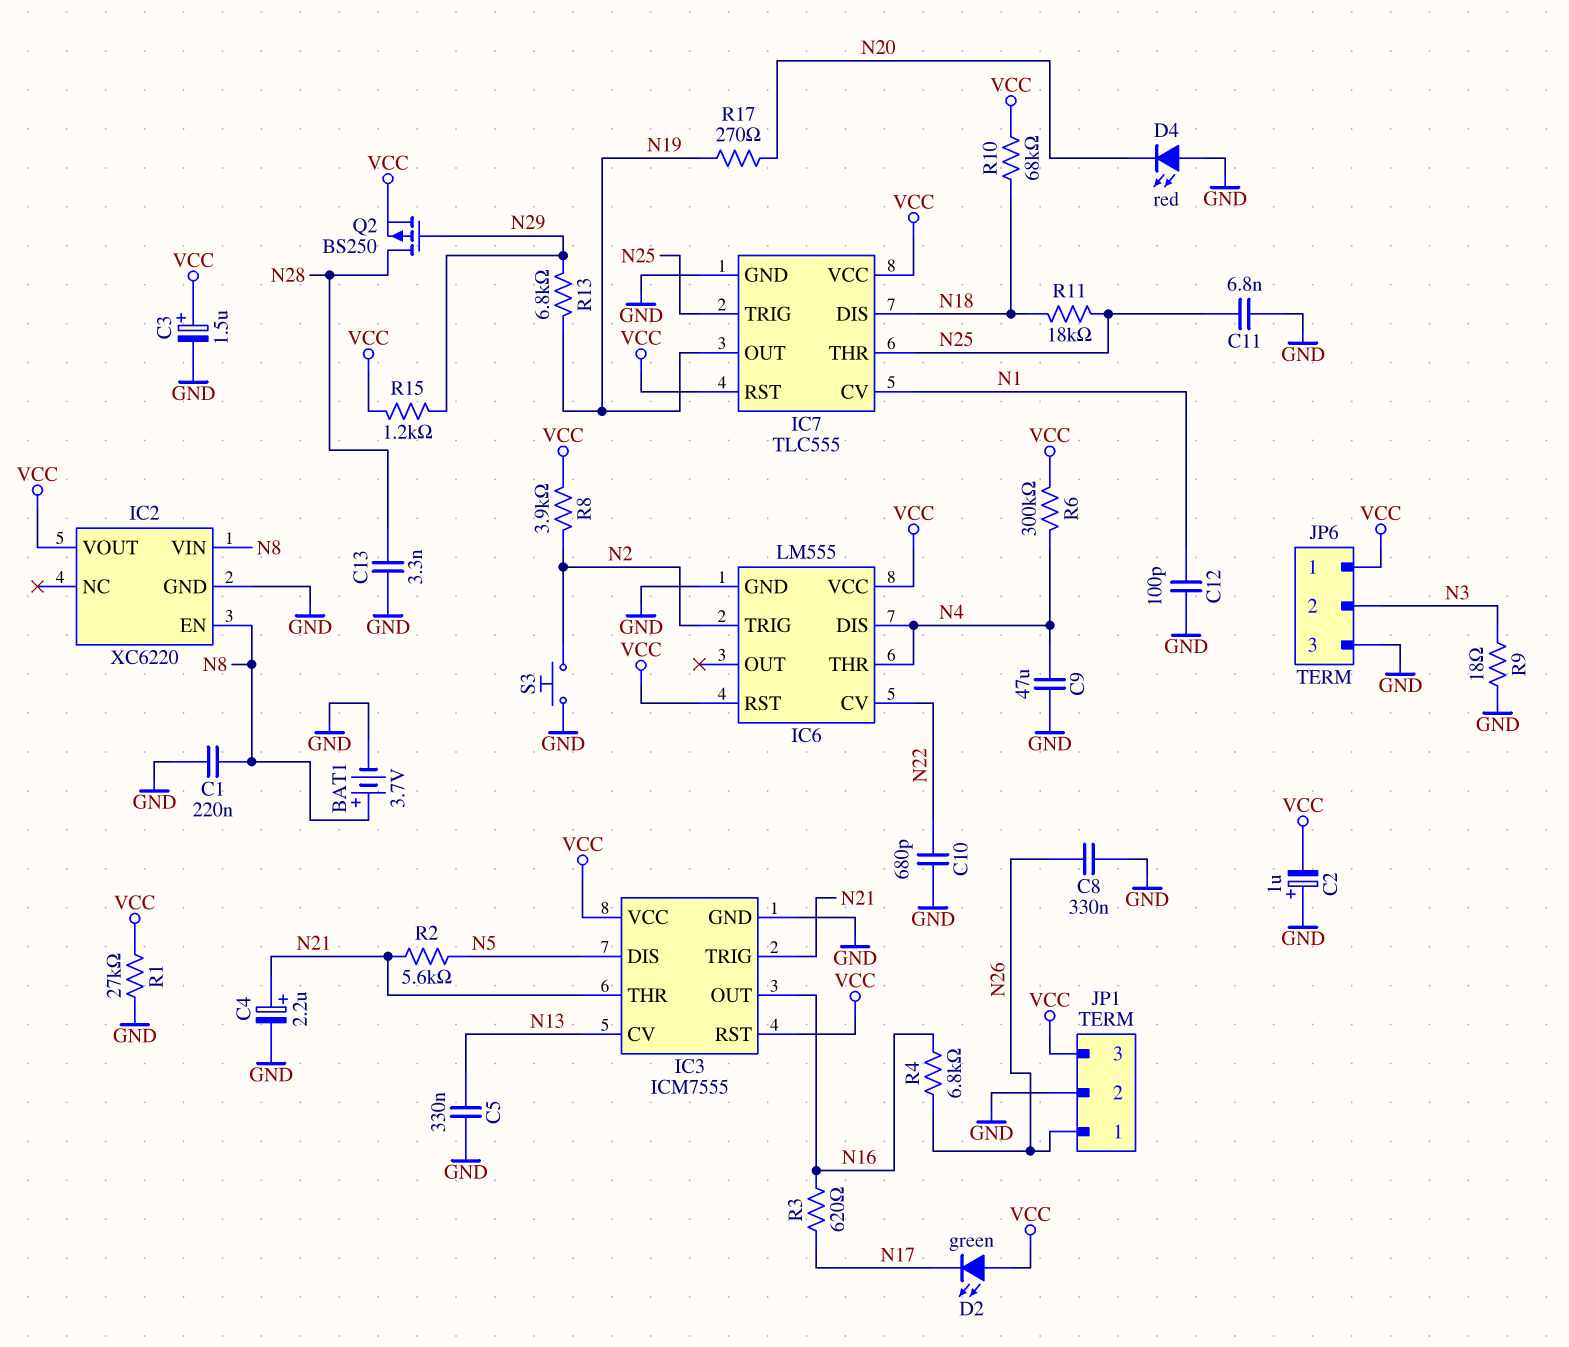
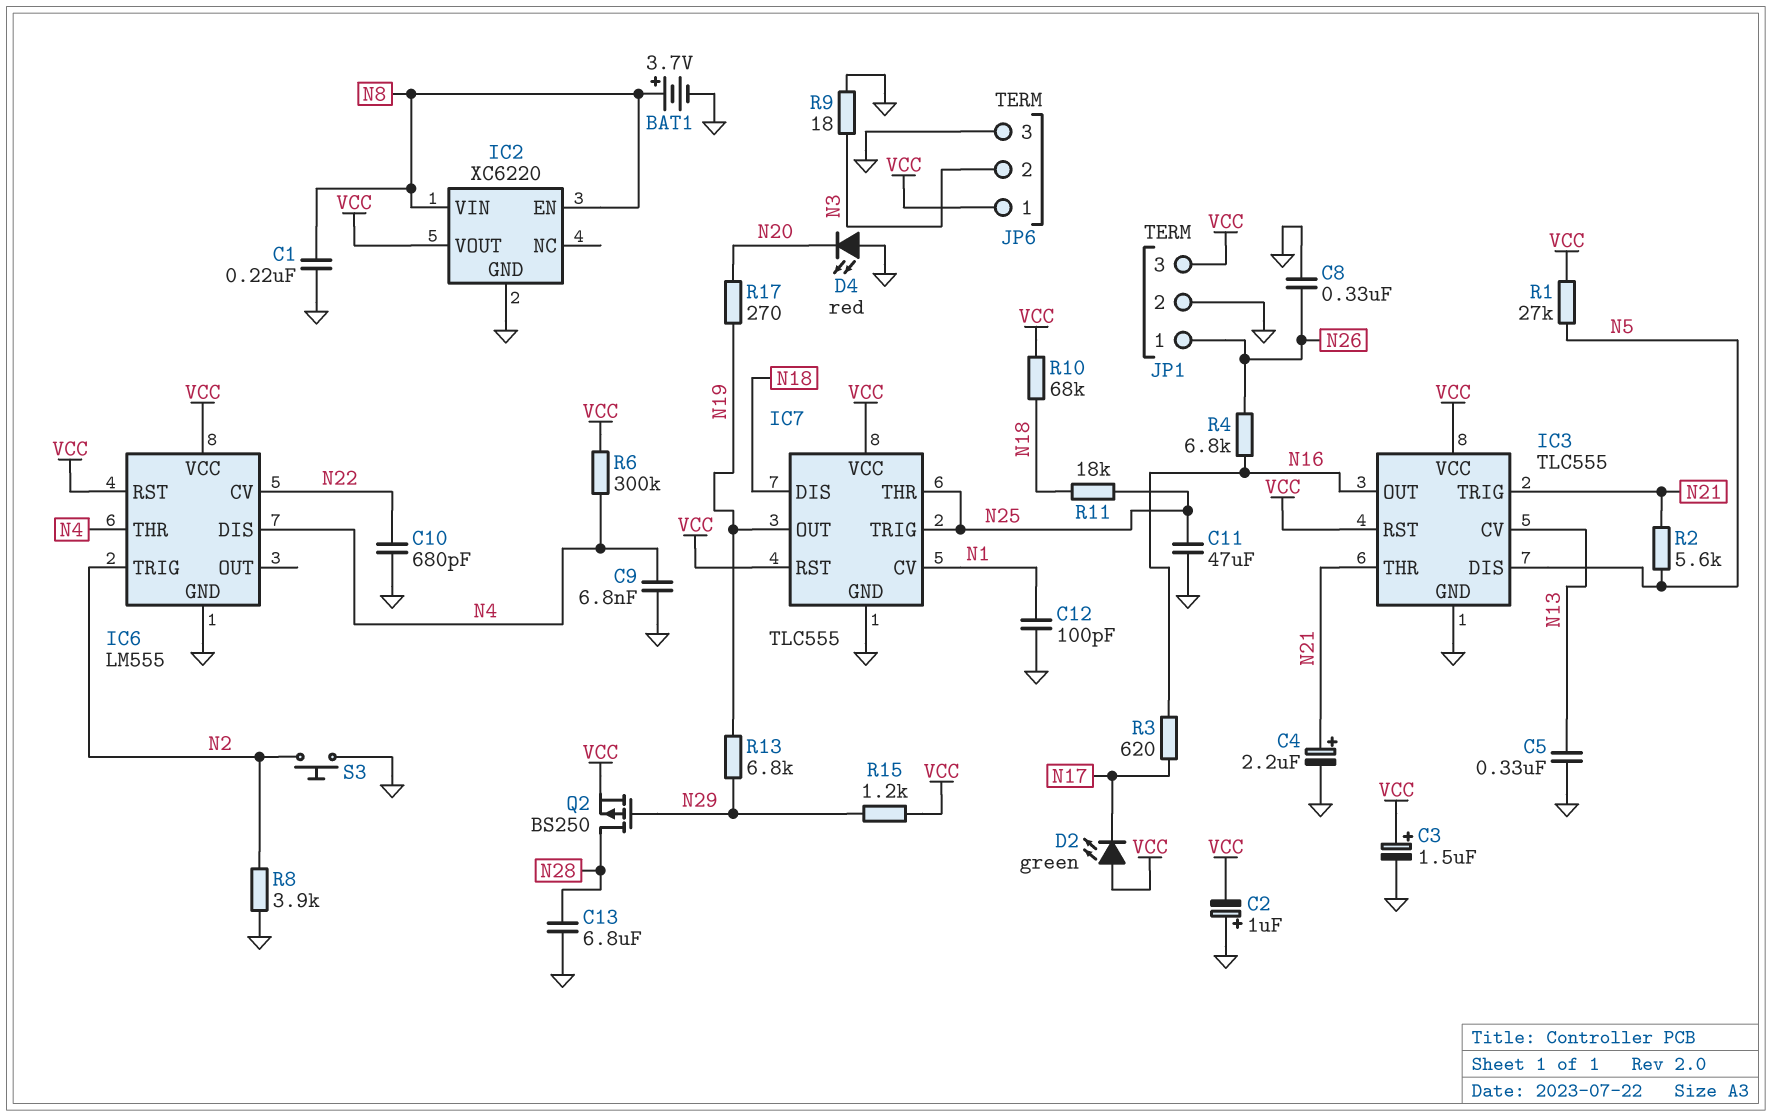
C9: 47uF (GND, N4) -> 6.8nF (GND, N4)
C11: 6.8nF (GND, N25) -> 47uF (GND, N25)
C13: 3.3nF (GND, N28) -> 6.8uF (GND, N28)
IC3: ICM7555 -> TLC555
R1: 27k (GND, VCC) -> 27k (N5, VCC)
R8: 3.9k (N2, VCC) -> 3.9k (GND, N2)

